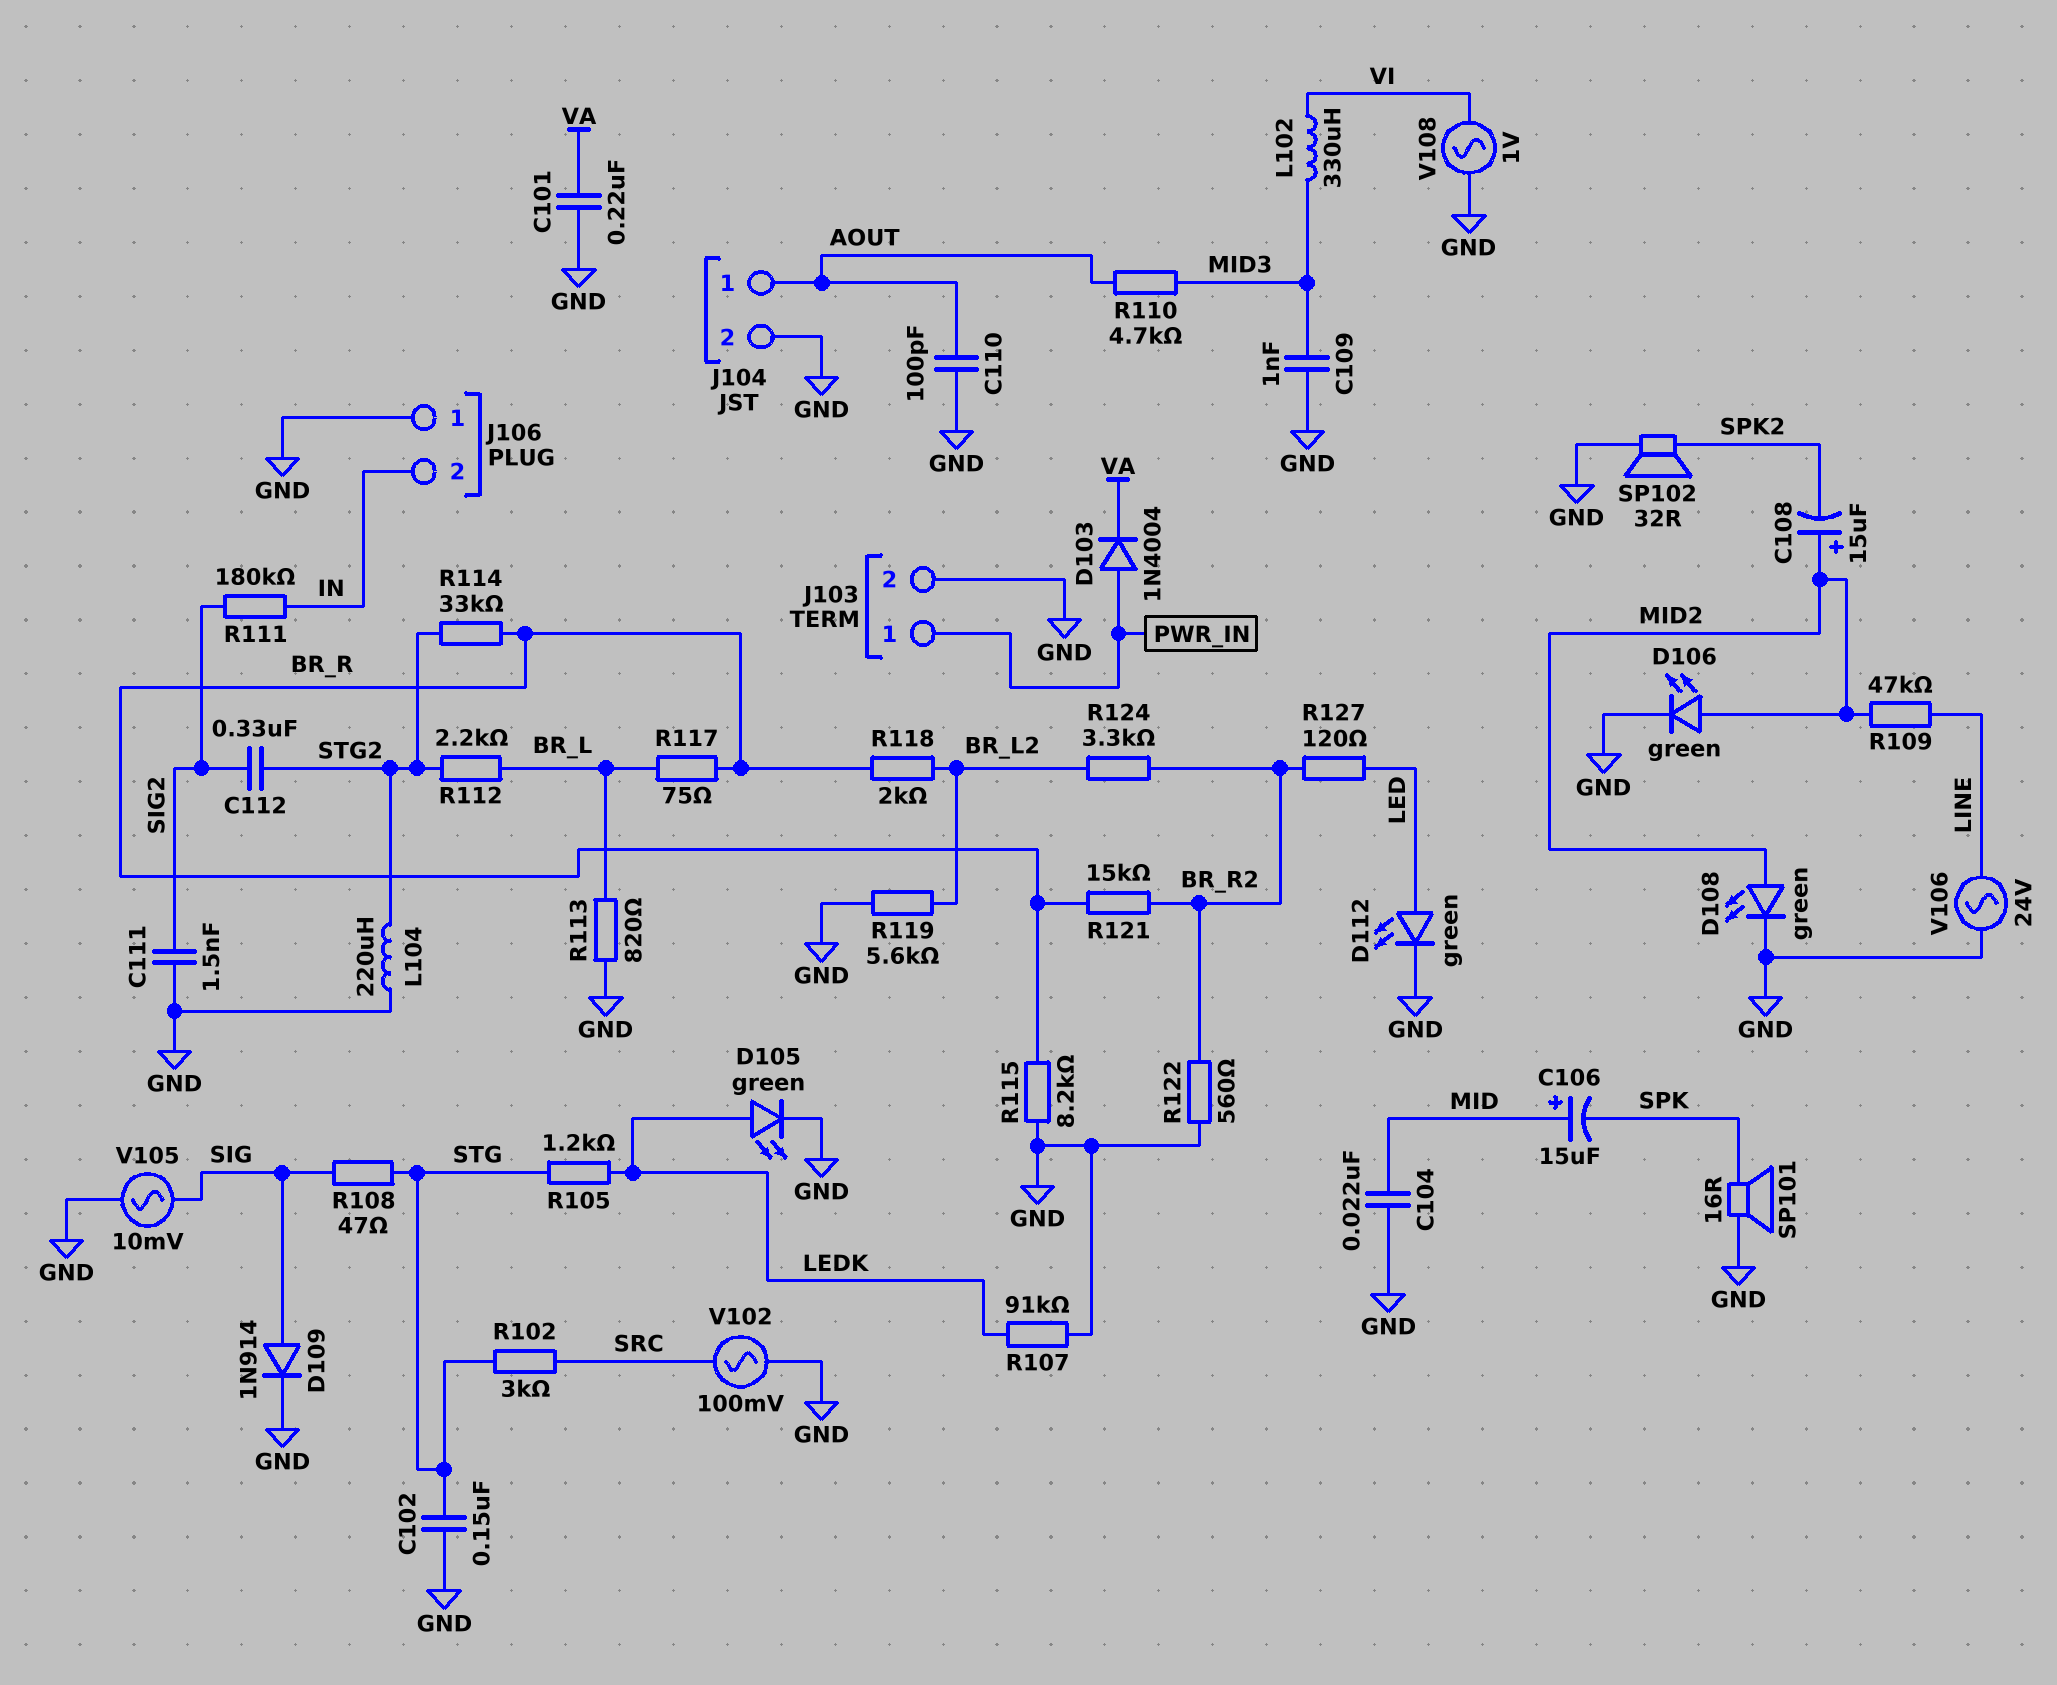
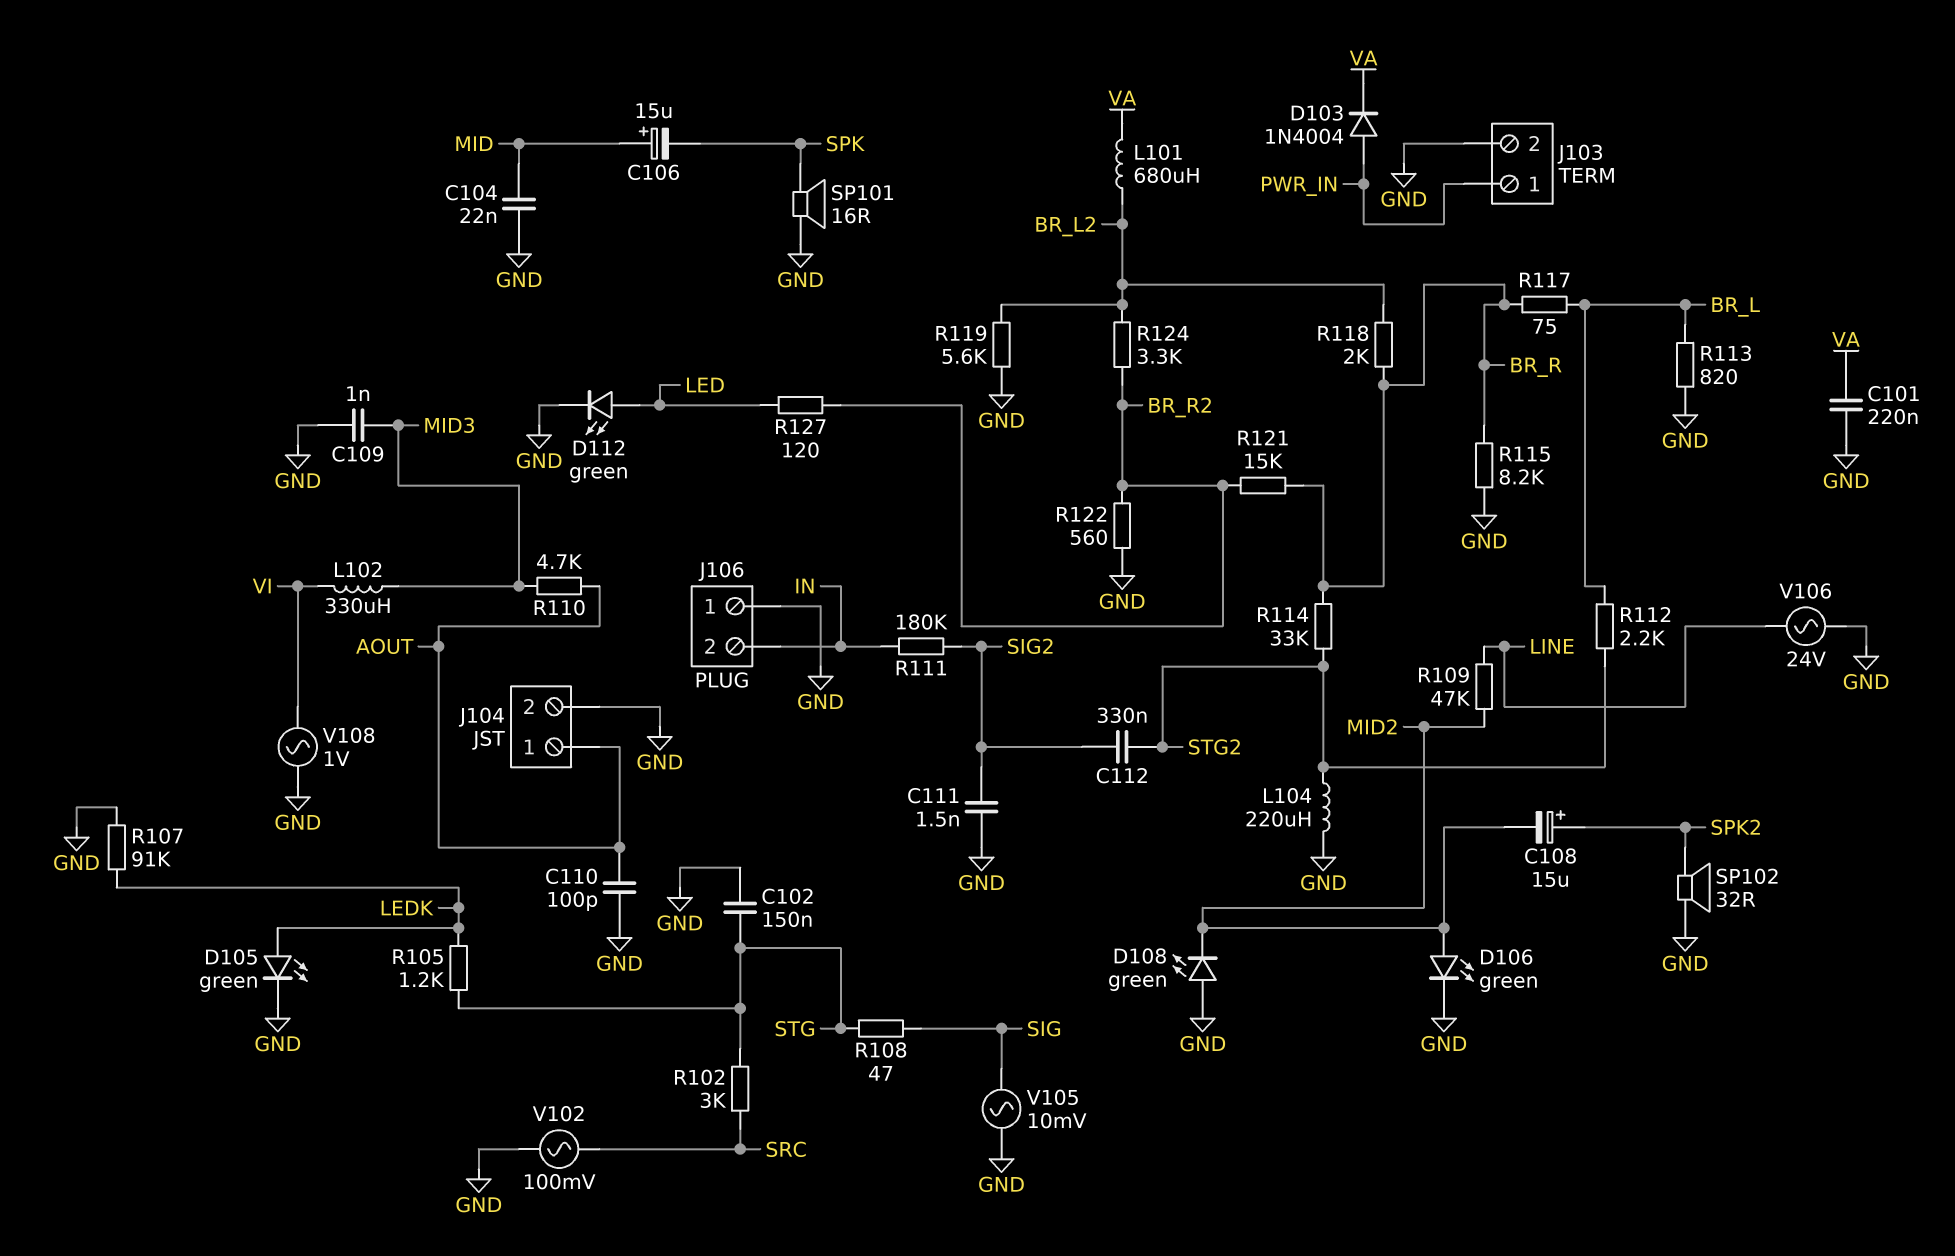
C108: 15uF (plus MID2, minus SPK2) -> 15uF (plus SPK2, minus MID2)
D108: LED green (A MID2, K GND) -> LED green (A GND, K MID2)
D109: diode 1N914 (A SIG, K GND) -> none
L101: none -> 680uH (BR_L2, VA)

